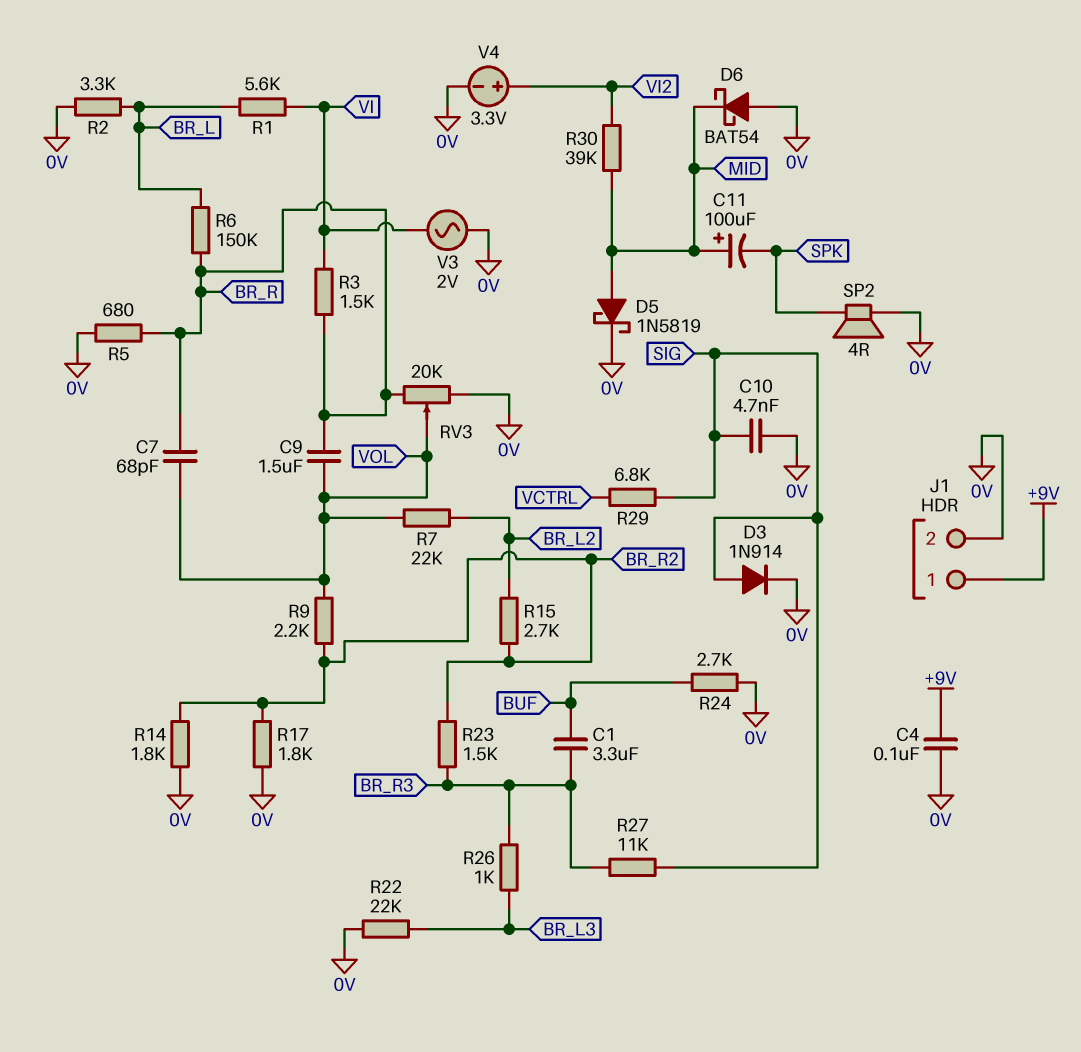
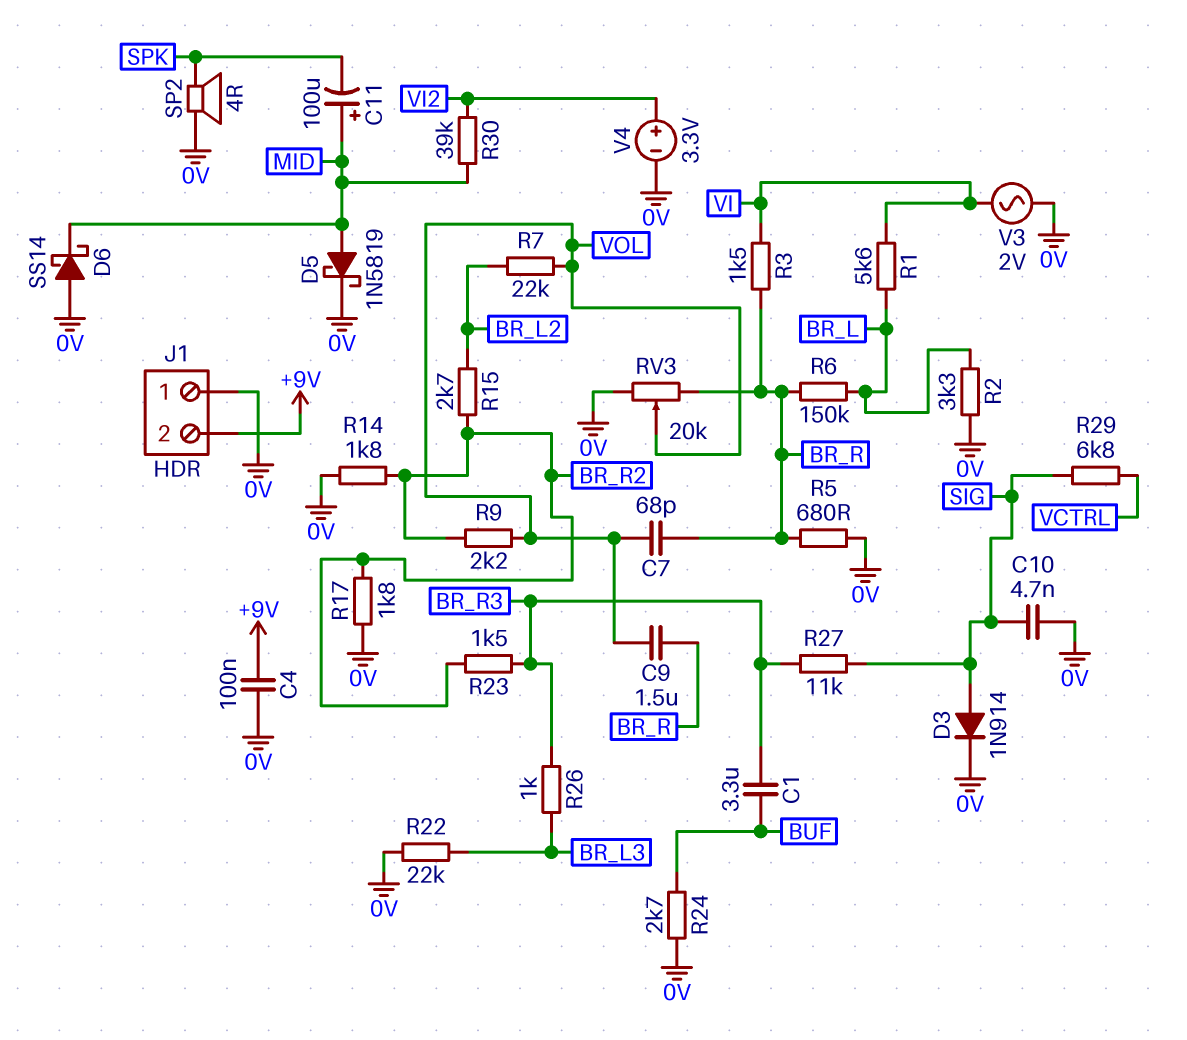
D6: schottky BAT54 (A 0V, K MID) -> schottky SS14 (A 0V, K MID)
J1 pin 1: +9V -> 0V
J1 pin 2: 0V -> +9V

